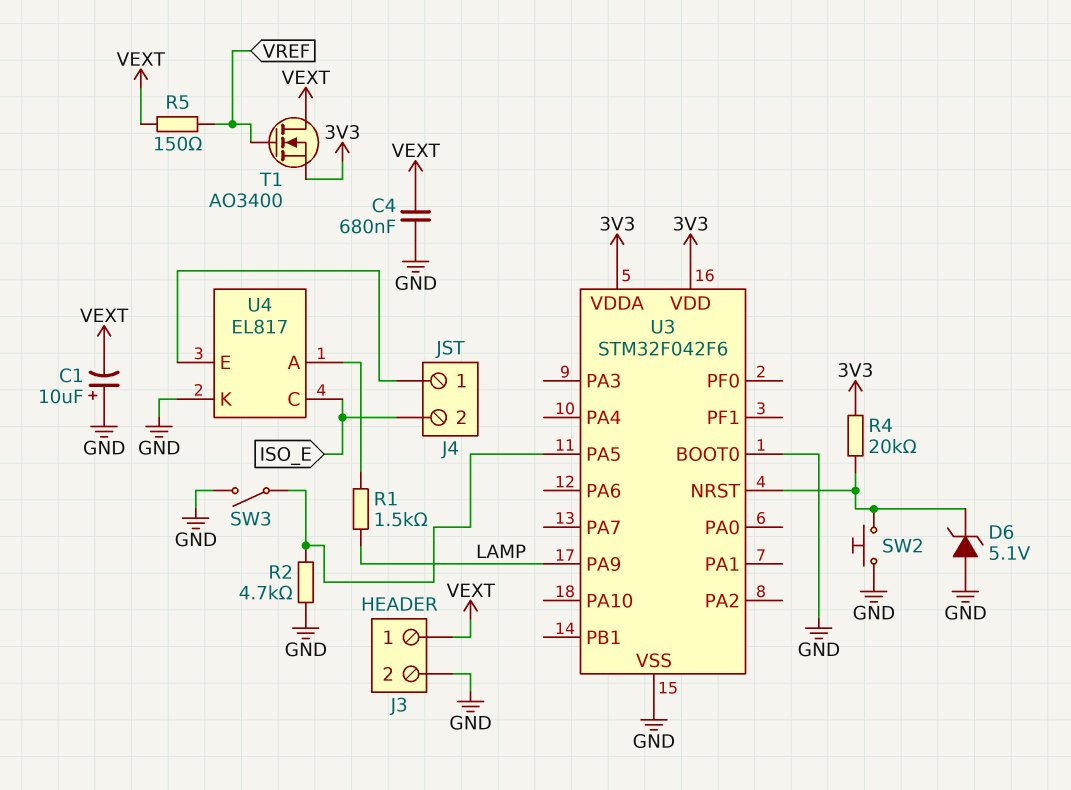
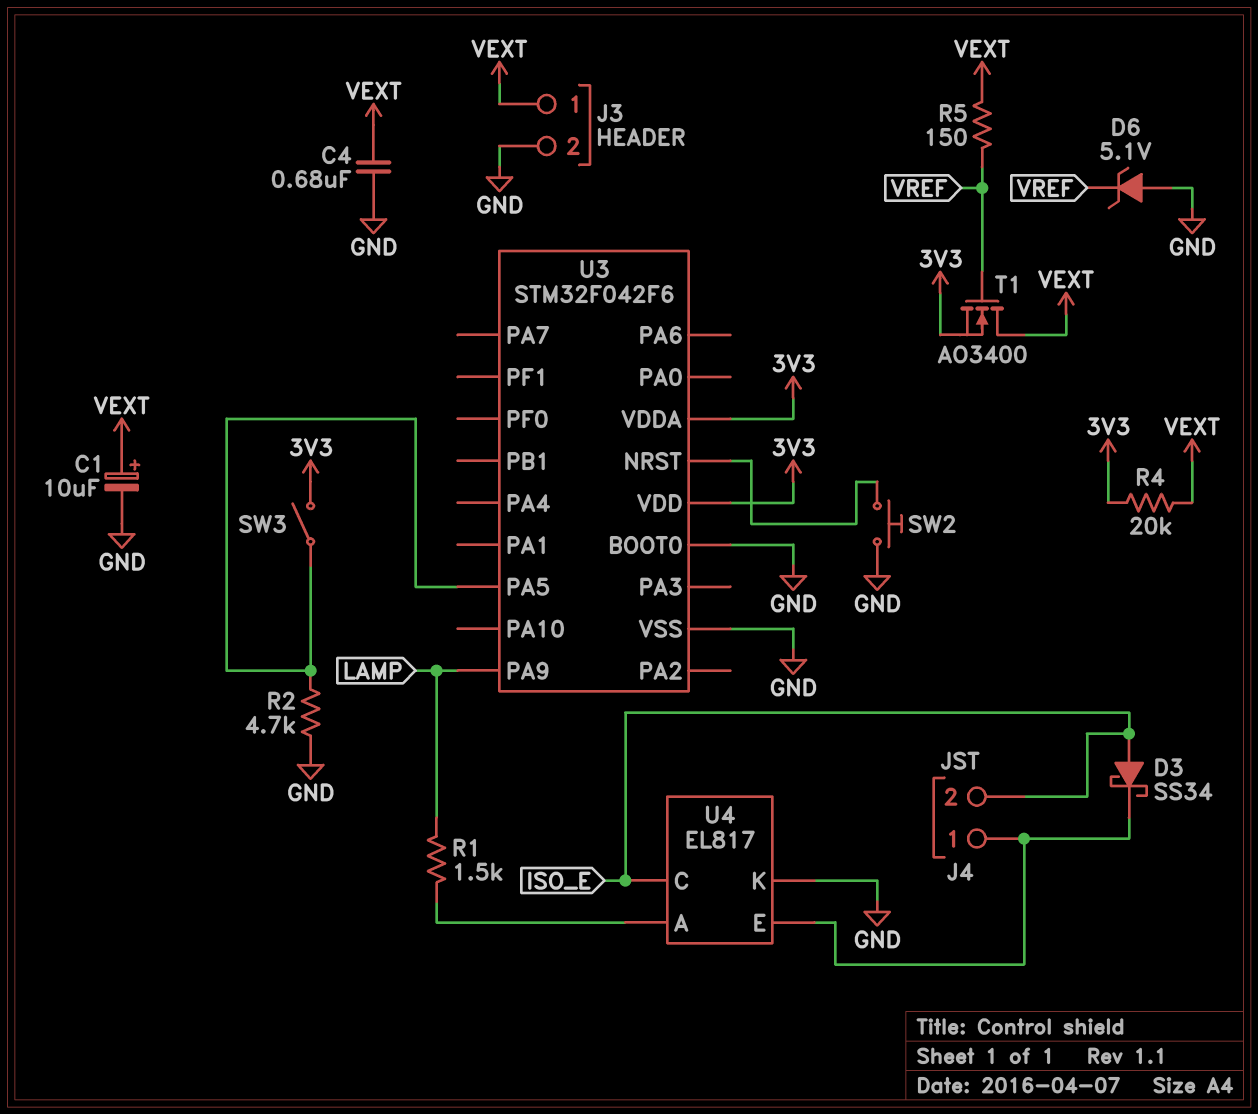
C1: 10uF (plus GND, minus VEXT) -> 10uF (plus VEXT, minus GND)
D3: none -> schottky SS34 (A ISO_E, K J4/1)
D6: zener 5.1V (A GND, K U3/NRST) -> zener 5.1V (A GND, K VREF)
R4: 20k (3V3, U3/NRST) -> 20k (3V3, VEXT)
SW3: switch (GND, U3/PA5) -> switch (3V3, U3/PA5)

